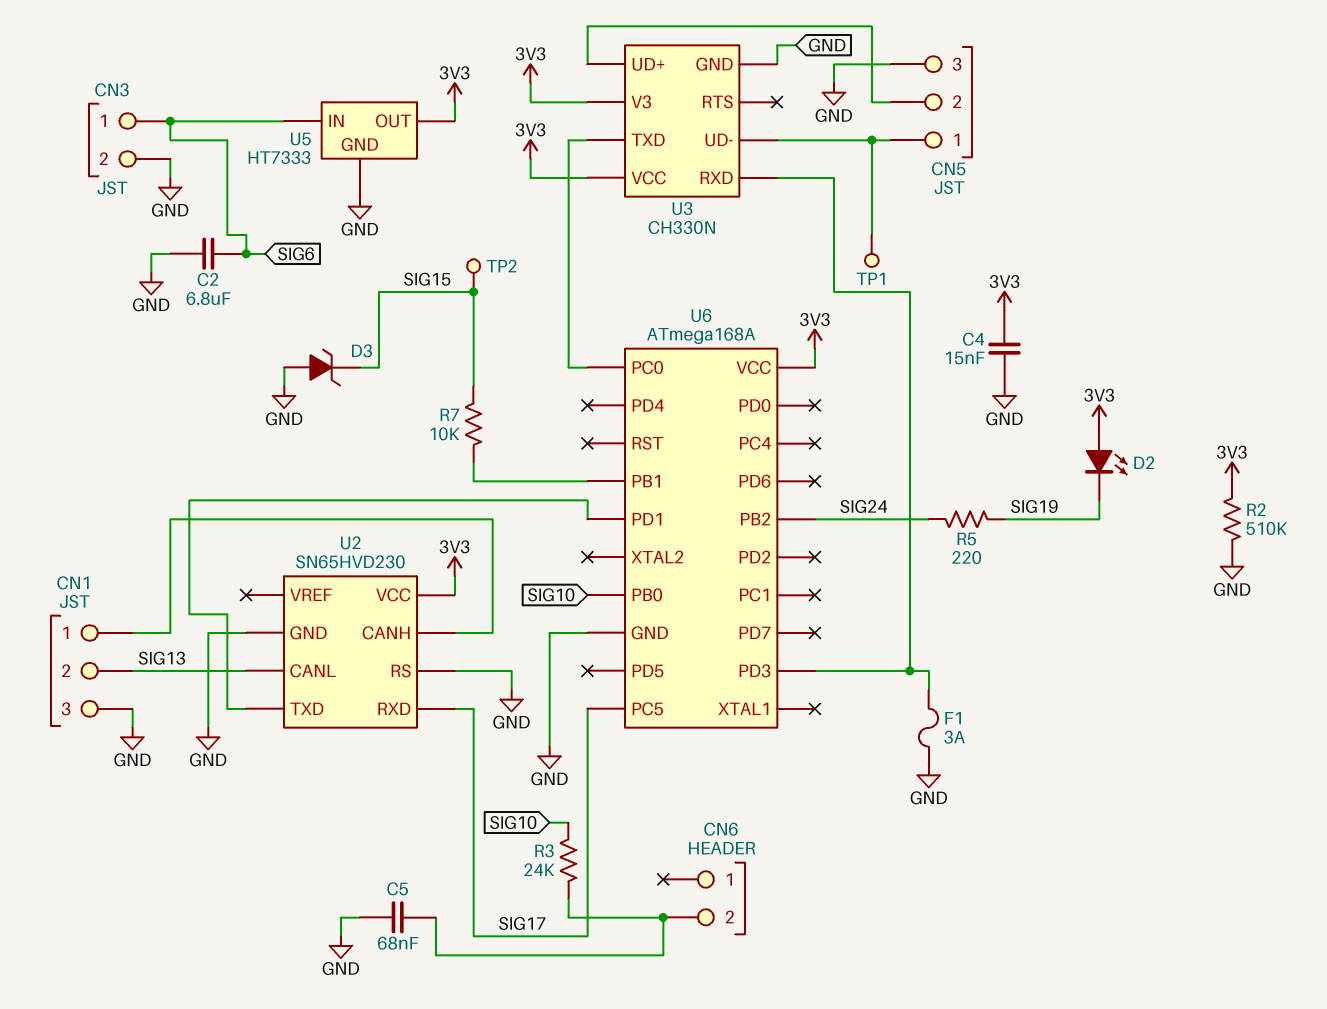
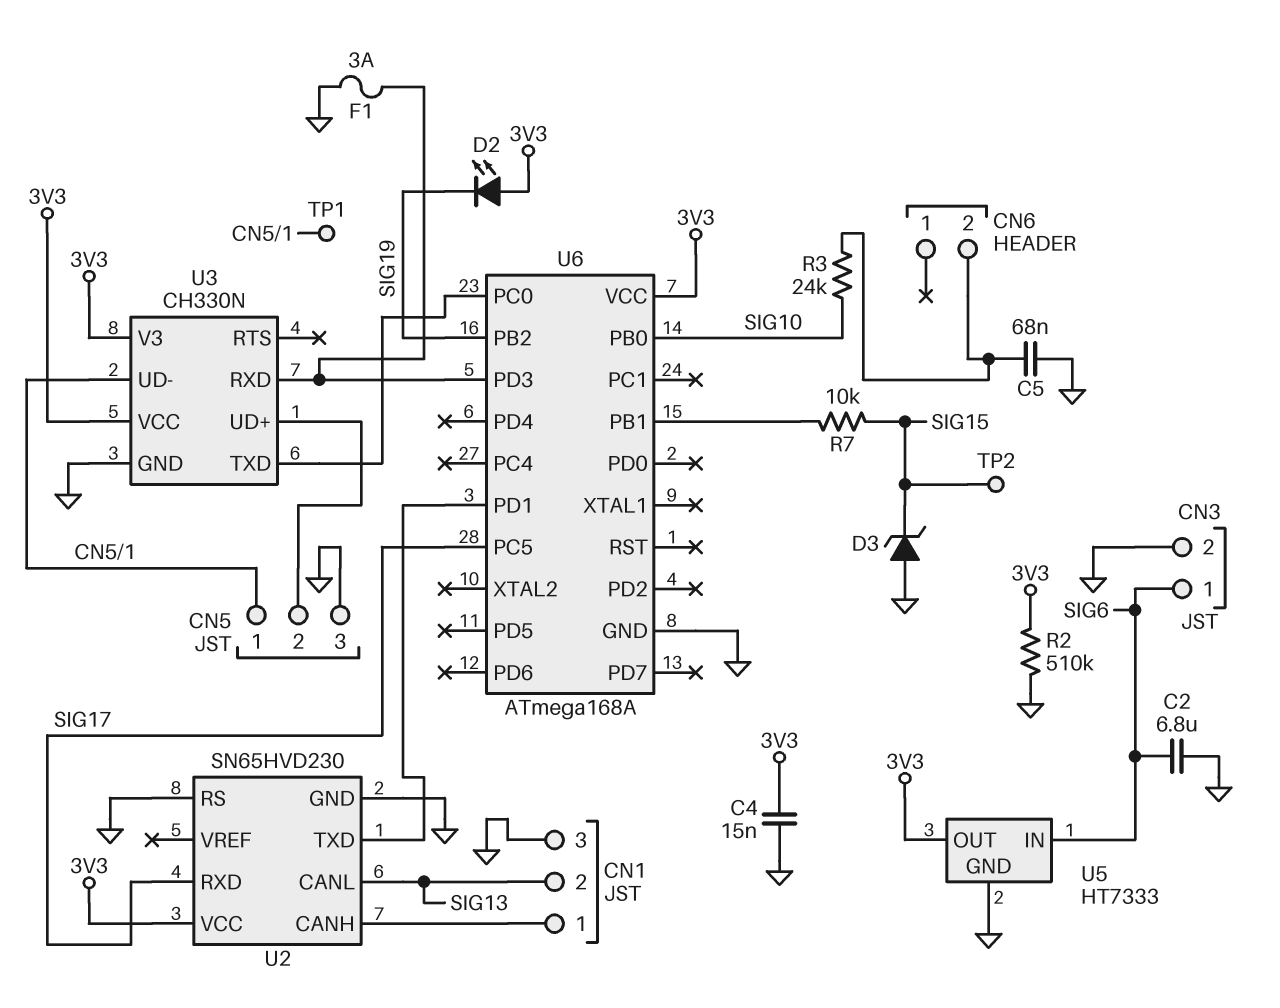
R5: 220 (SIG19, SIG24) -> none
U6 pin PB2: SIG24 -> SIG19

